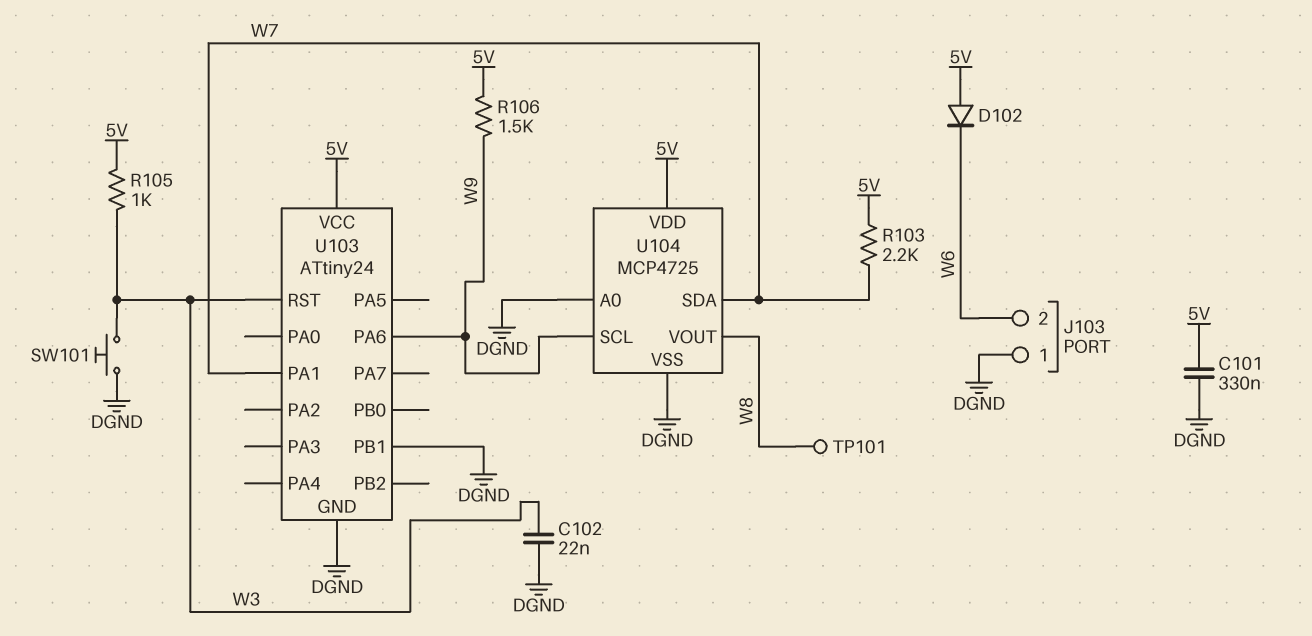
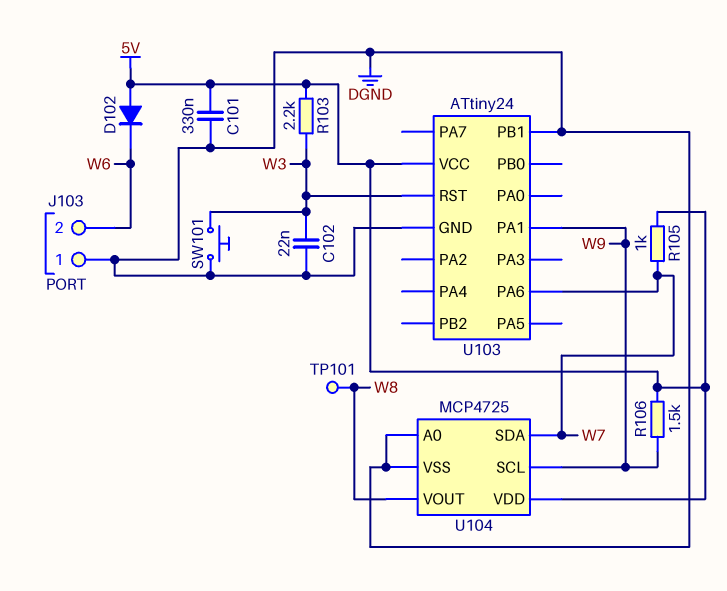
R103: 2.2k (5V, W7) -> 2.2k (5V, W3)
R105: 1k (5V, W3) -> 1k (5V, W7)
U103 pin PA1: W7 -> W9
U103 pin PA6: W9 -> W7

